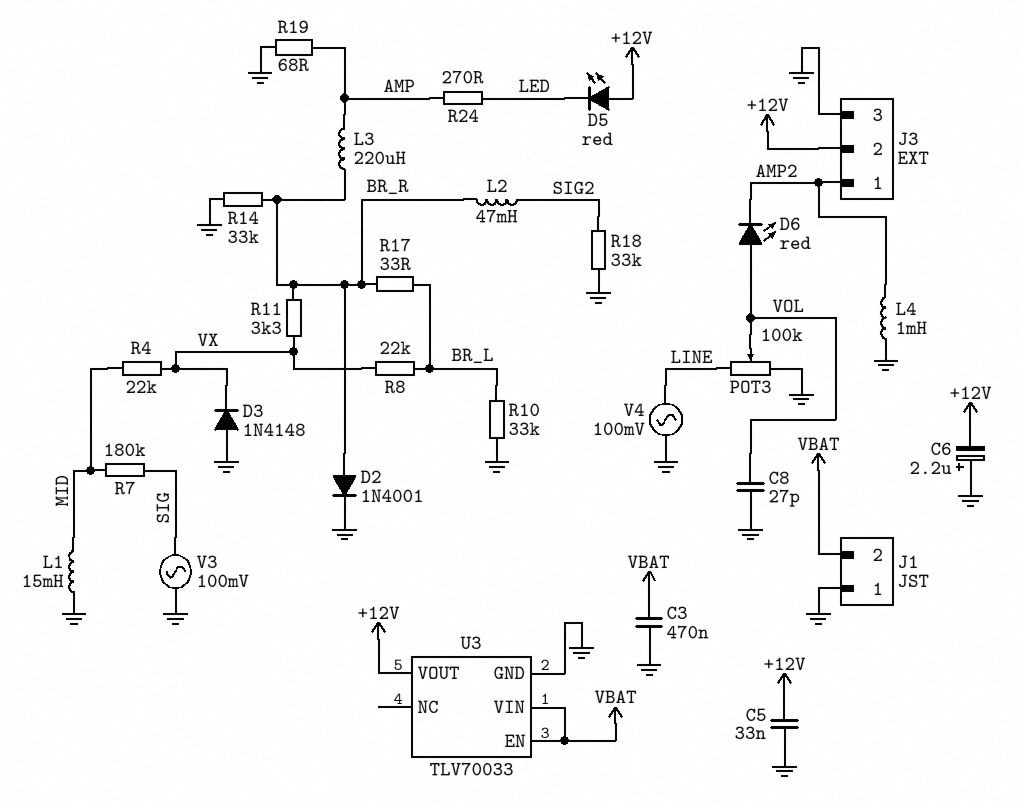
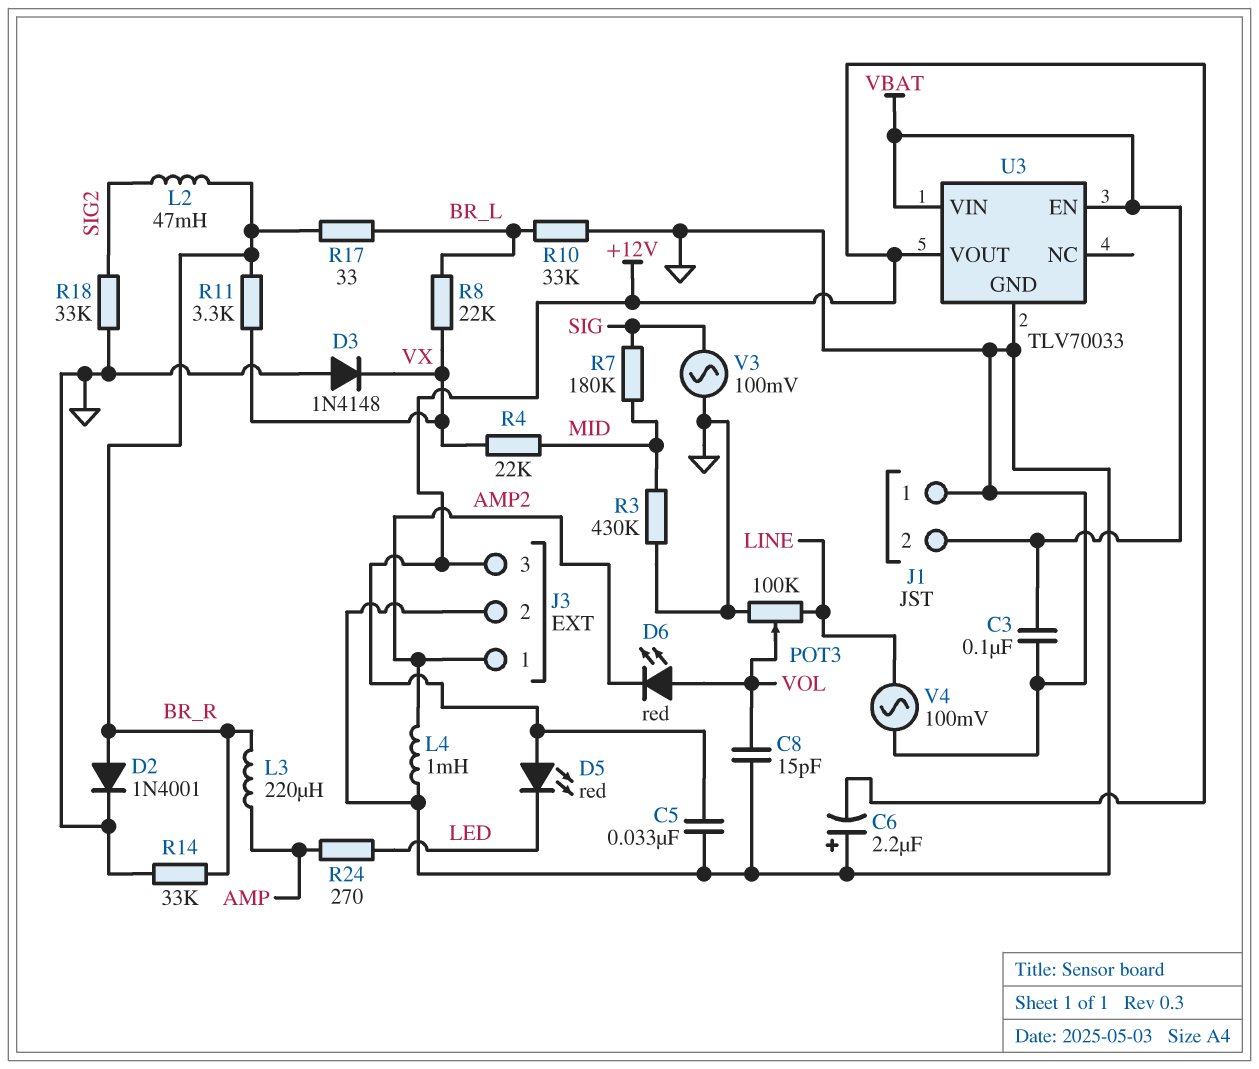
C3: 470nF (GND, VBAT) -> 100nF (GND, VBAT)
C8: 27pF (GND, VOL) -> 15pF (GND, VOL)
J3 pin 2: +12V -> GND
J3 pin 3: GND -> +12V
L1: 15mH (GND, MID) -> none
R3: none -> 430k (GND, MID)
R19: 68 (AMP, GND) -> none

